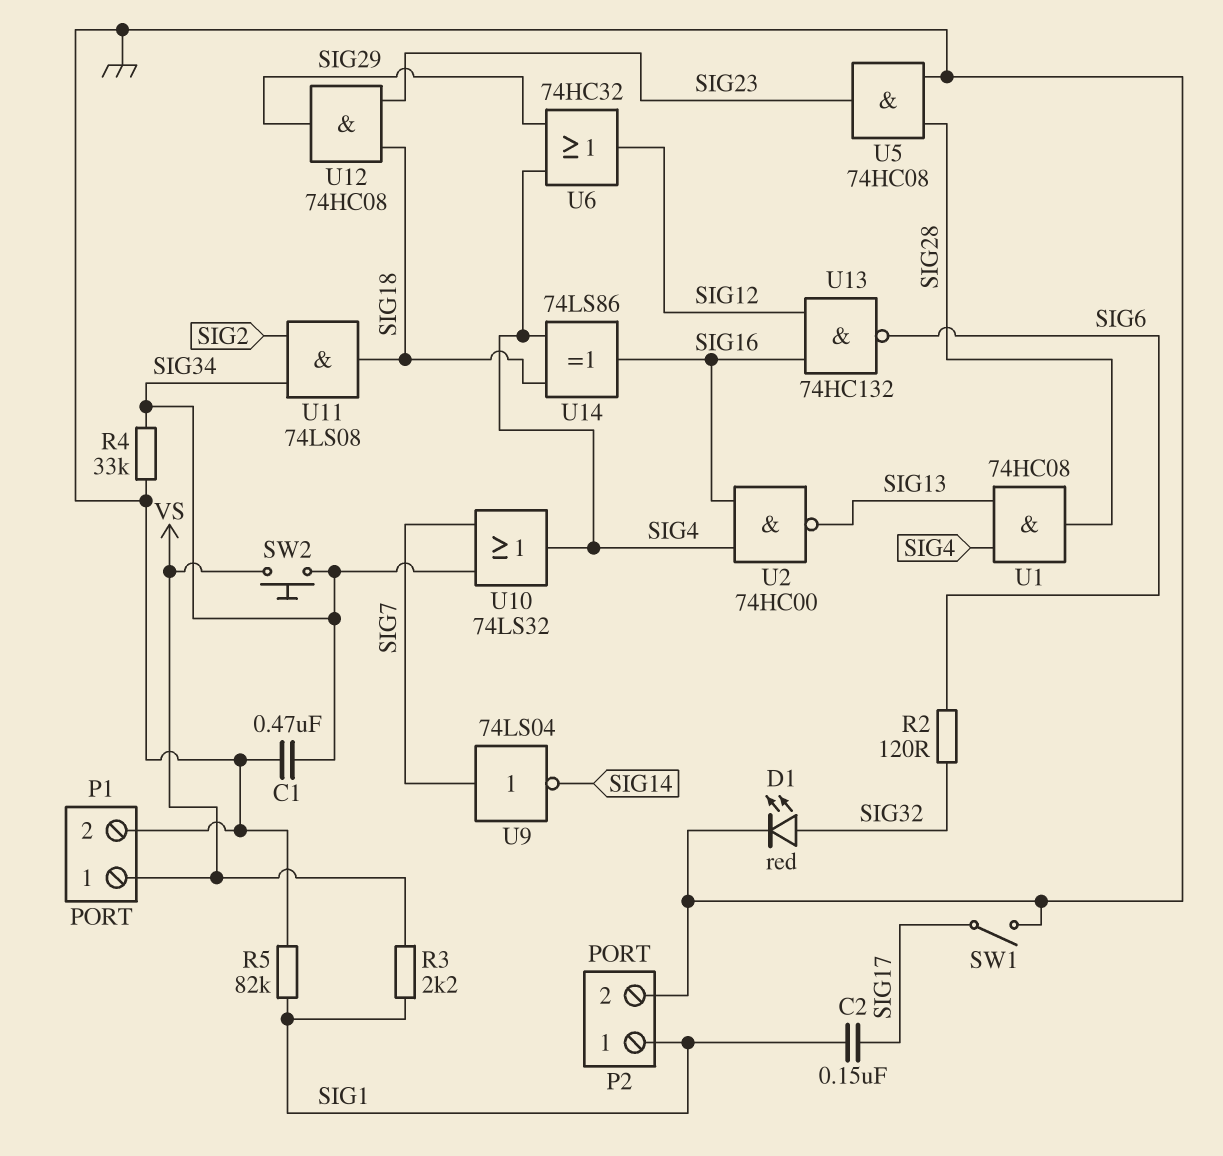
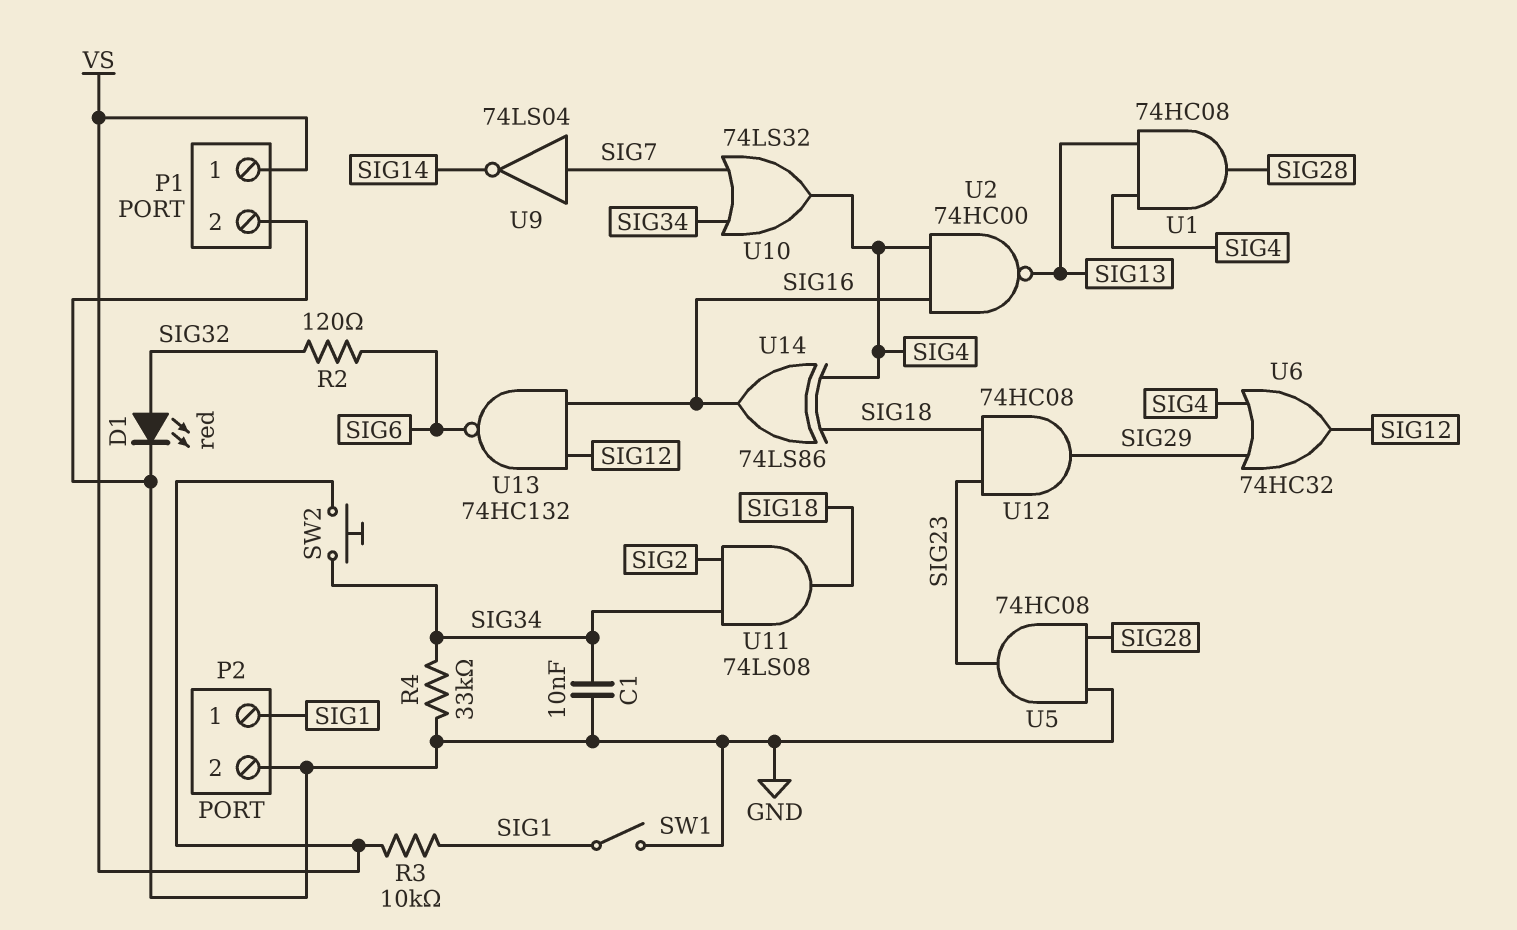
C1: 470nF (GND, SIG34) -> 10nF (GND, SIG34)
C2: 150nF (SIG1, SIG17) -> none
R3: 2.2k (SIG1, VS) -> 10k (SIG1, VS)
R5: 82k (GND, SIG1) -> none
SW1: switch (GND, SIG17) -> switch (GND, SIG1)

